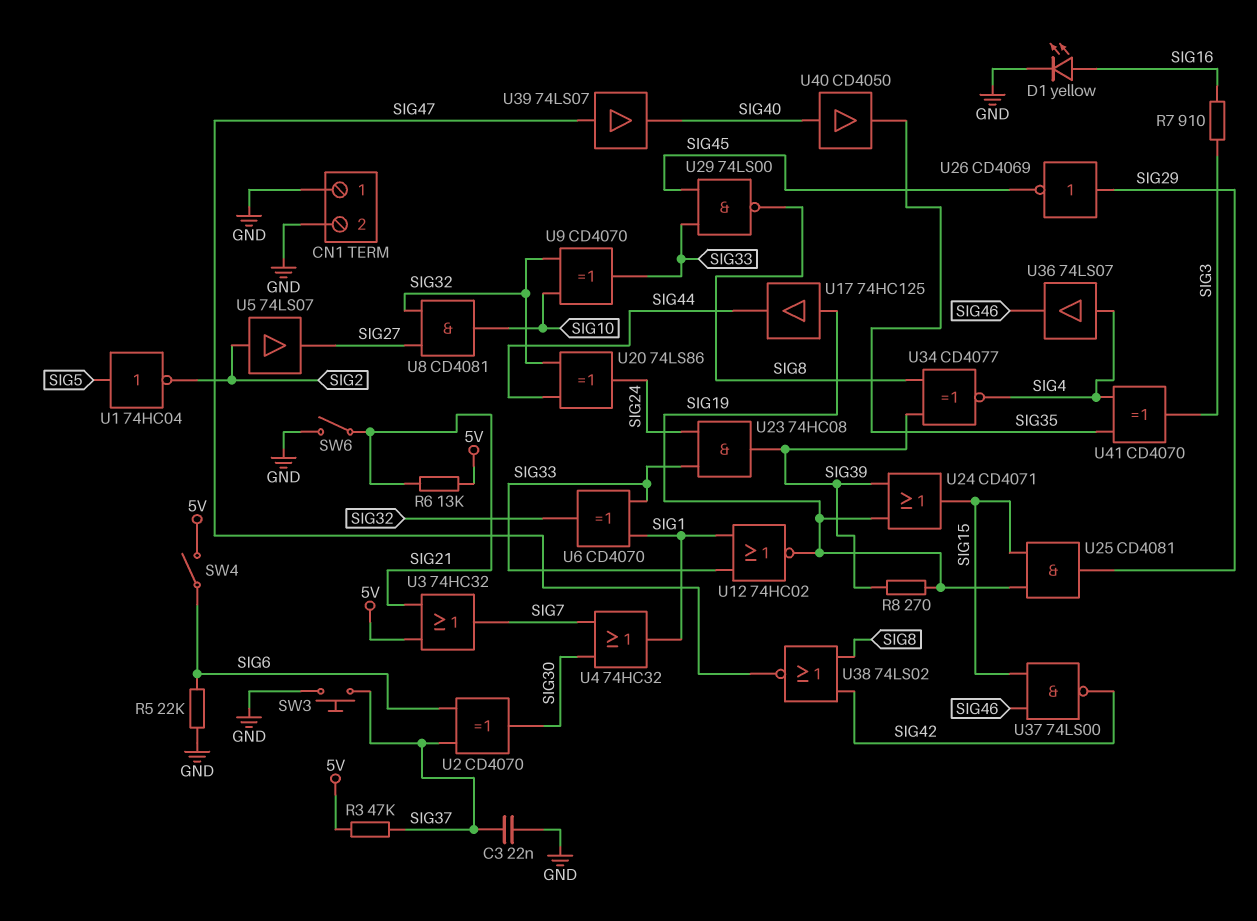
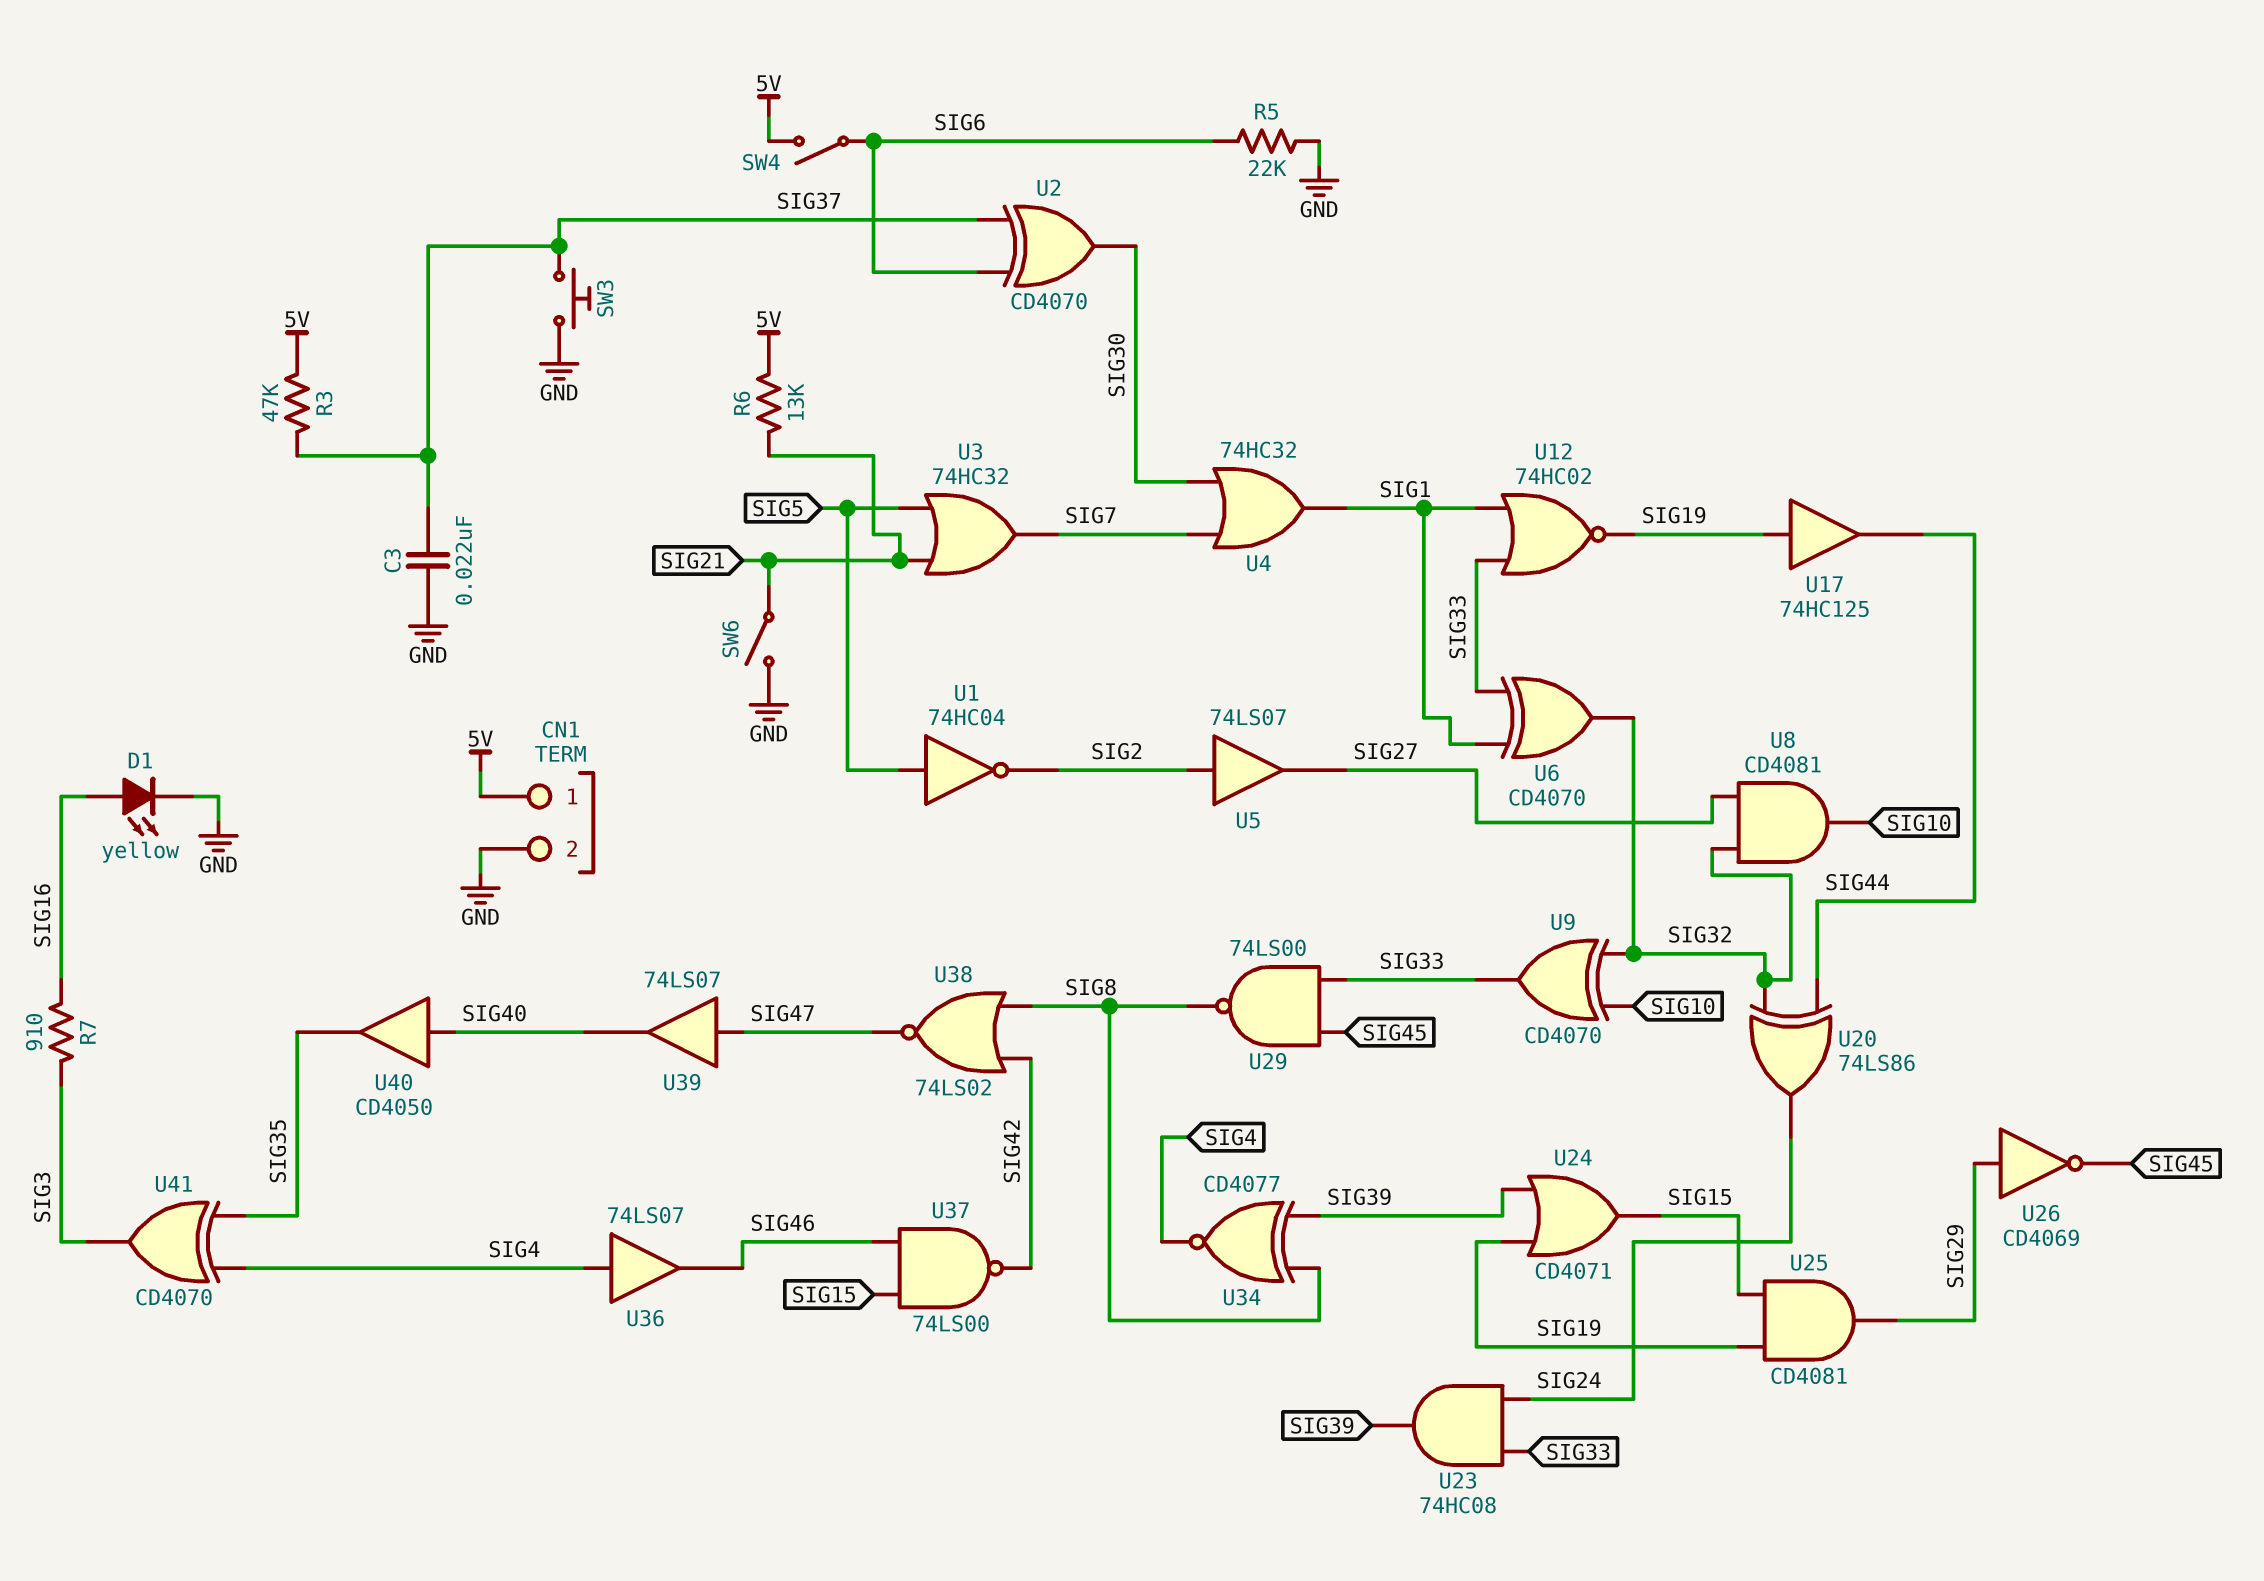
CN1 pin 1: GND -> 5V
R8: 270 (SIG19, SIG39) -> none
U3: OR 74HC32 (in 5V, in SIG21, out SIG7) -> OR 74HC32 (in SIG5, in SIG21, out SIG7)

